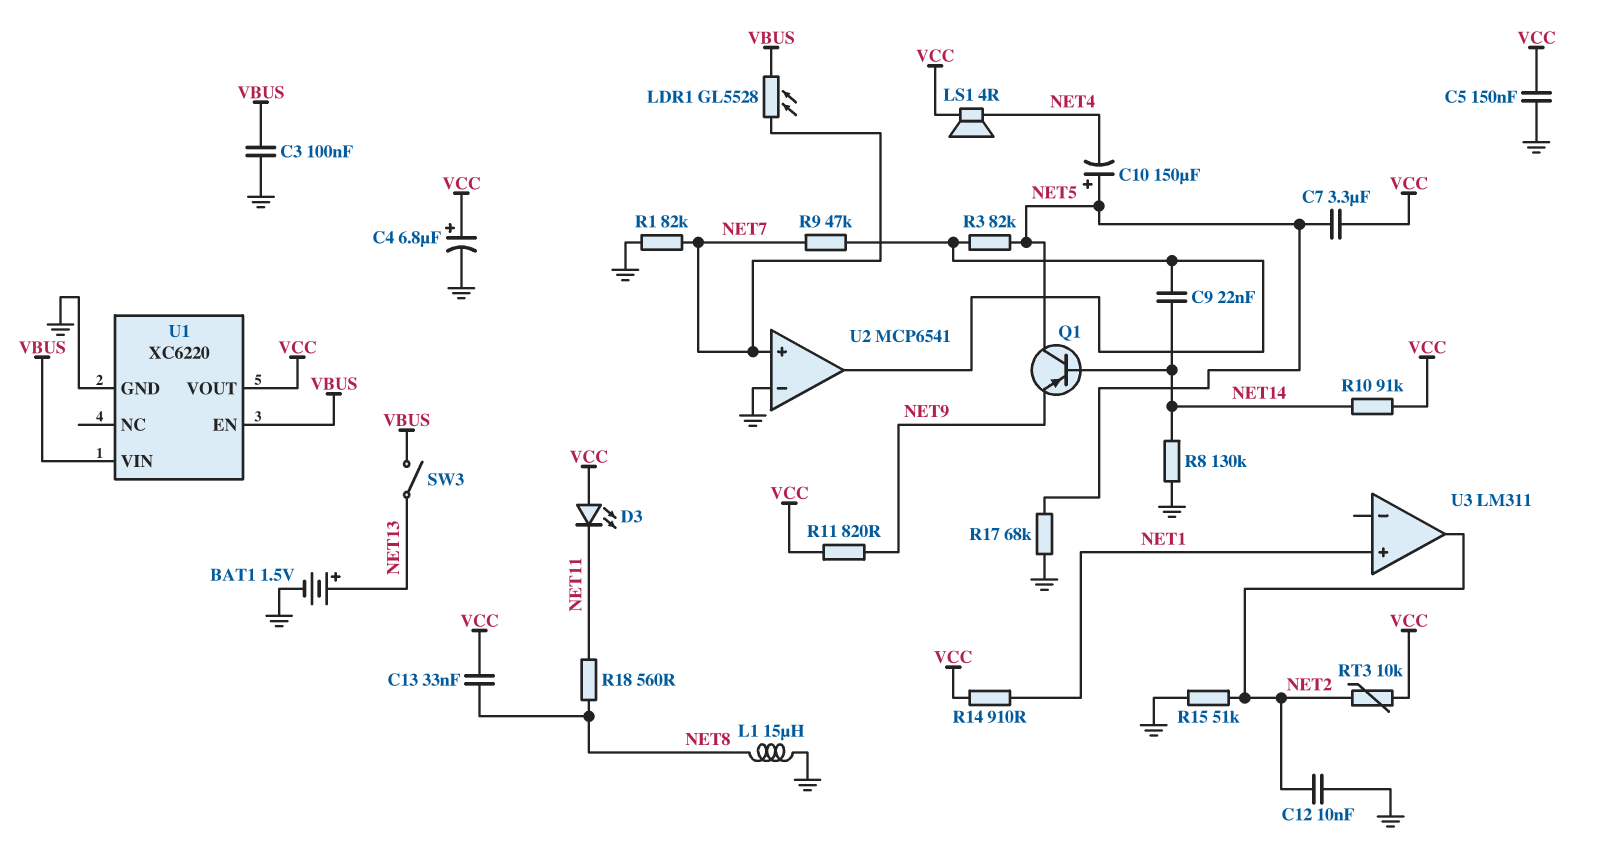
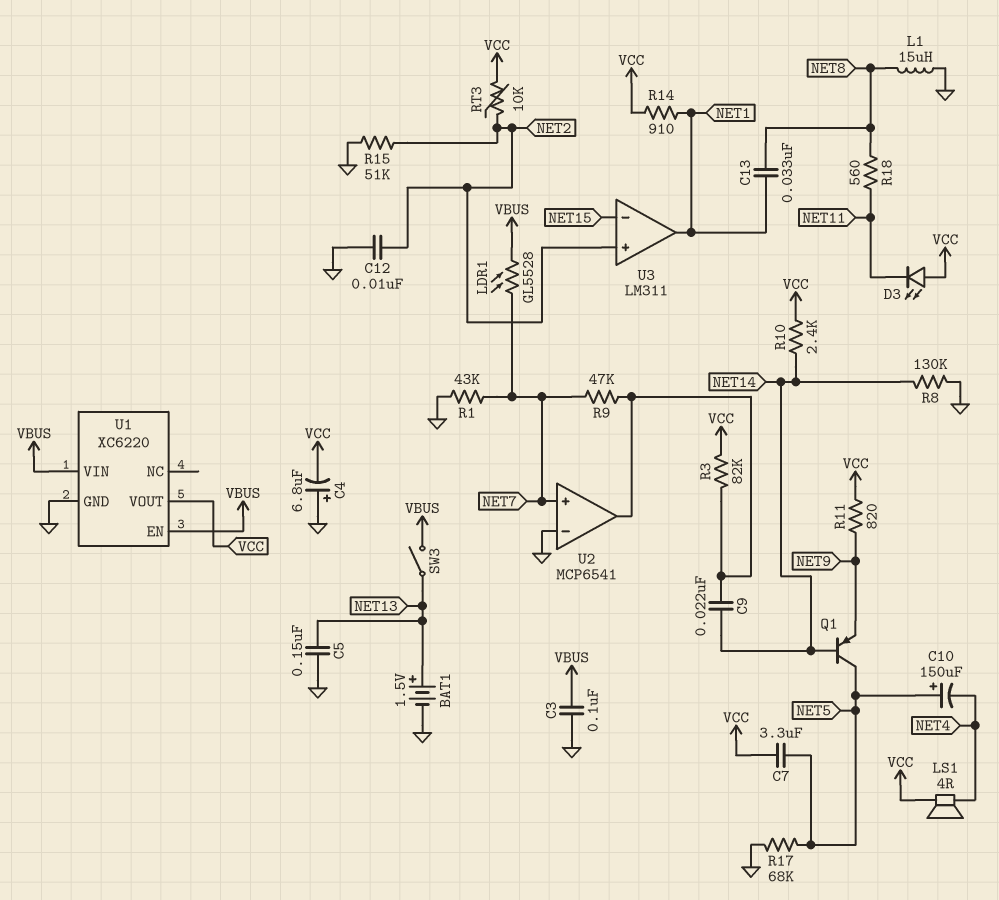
C4: 6.8uF (plus VCC, minus GND) -> 6.8uF (plus GND, minus VCC)
C5: 150nF (GND, VCC) -> 150nF (GND, NET13)
C13: 33nF (NET8, VCC) -> 33nF (NET1, NET8)
R1: 82k (GND, NET7) -> 43k (GND, NET7)
R3: 82k (NET5, U2/out) -> 82k (U2/out, VCC)
R10: 91k (NET14, VCC) -> 2.4k (NET14, VCC)
U3 pin in+: NET1 -> NET2
U3 pin in-: none -> NET15
U3 pin out: NET2 -> NET1

